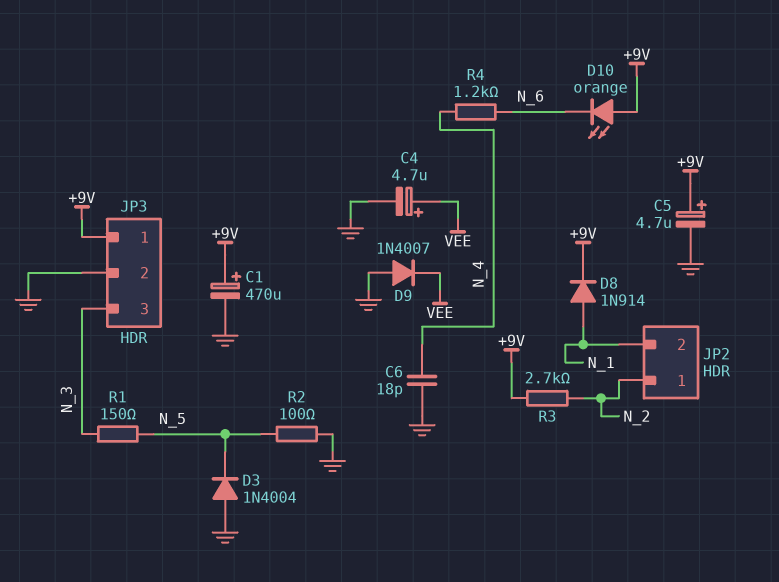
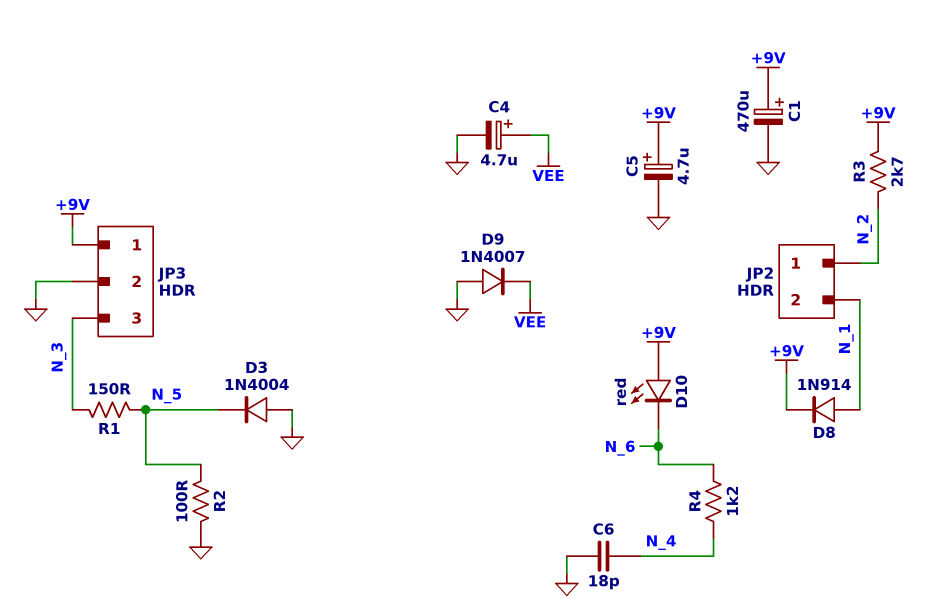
D10: LED orange (A +9V, K N_6) -> LED red (A +9V, K N_6)

